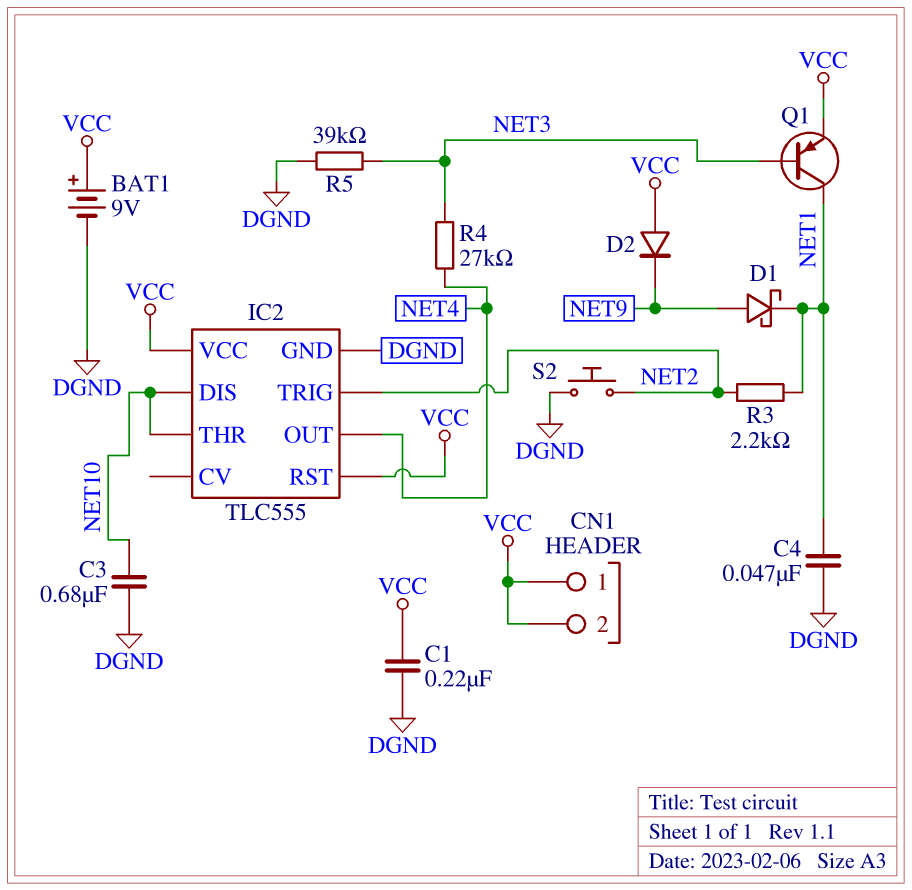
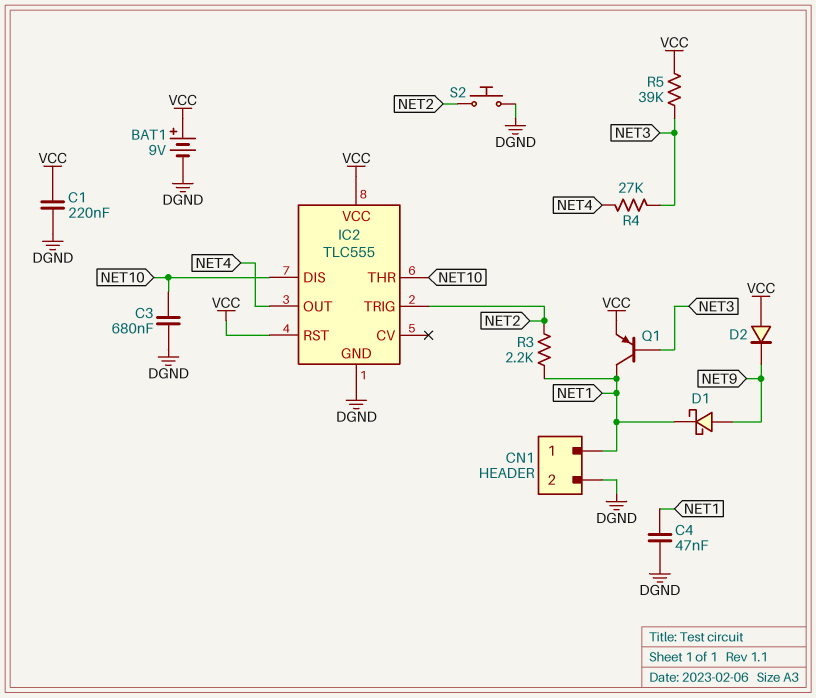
CN1 pin 1: VCC -> NET1
CN1 pin 2: VCC -> DGND
R5: 39k (DGND, NET3) -> 39k (NET3, VCC)

